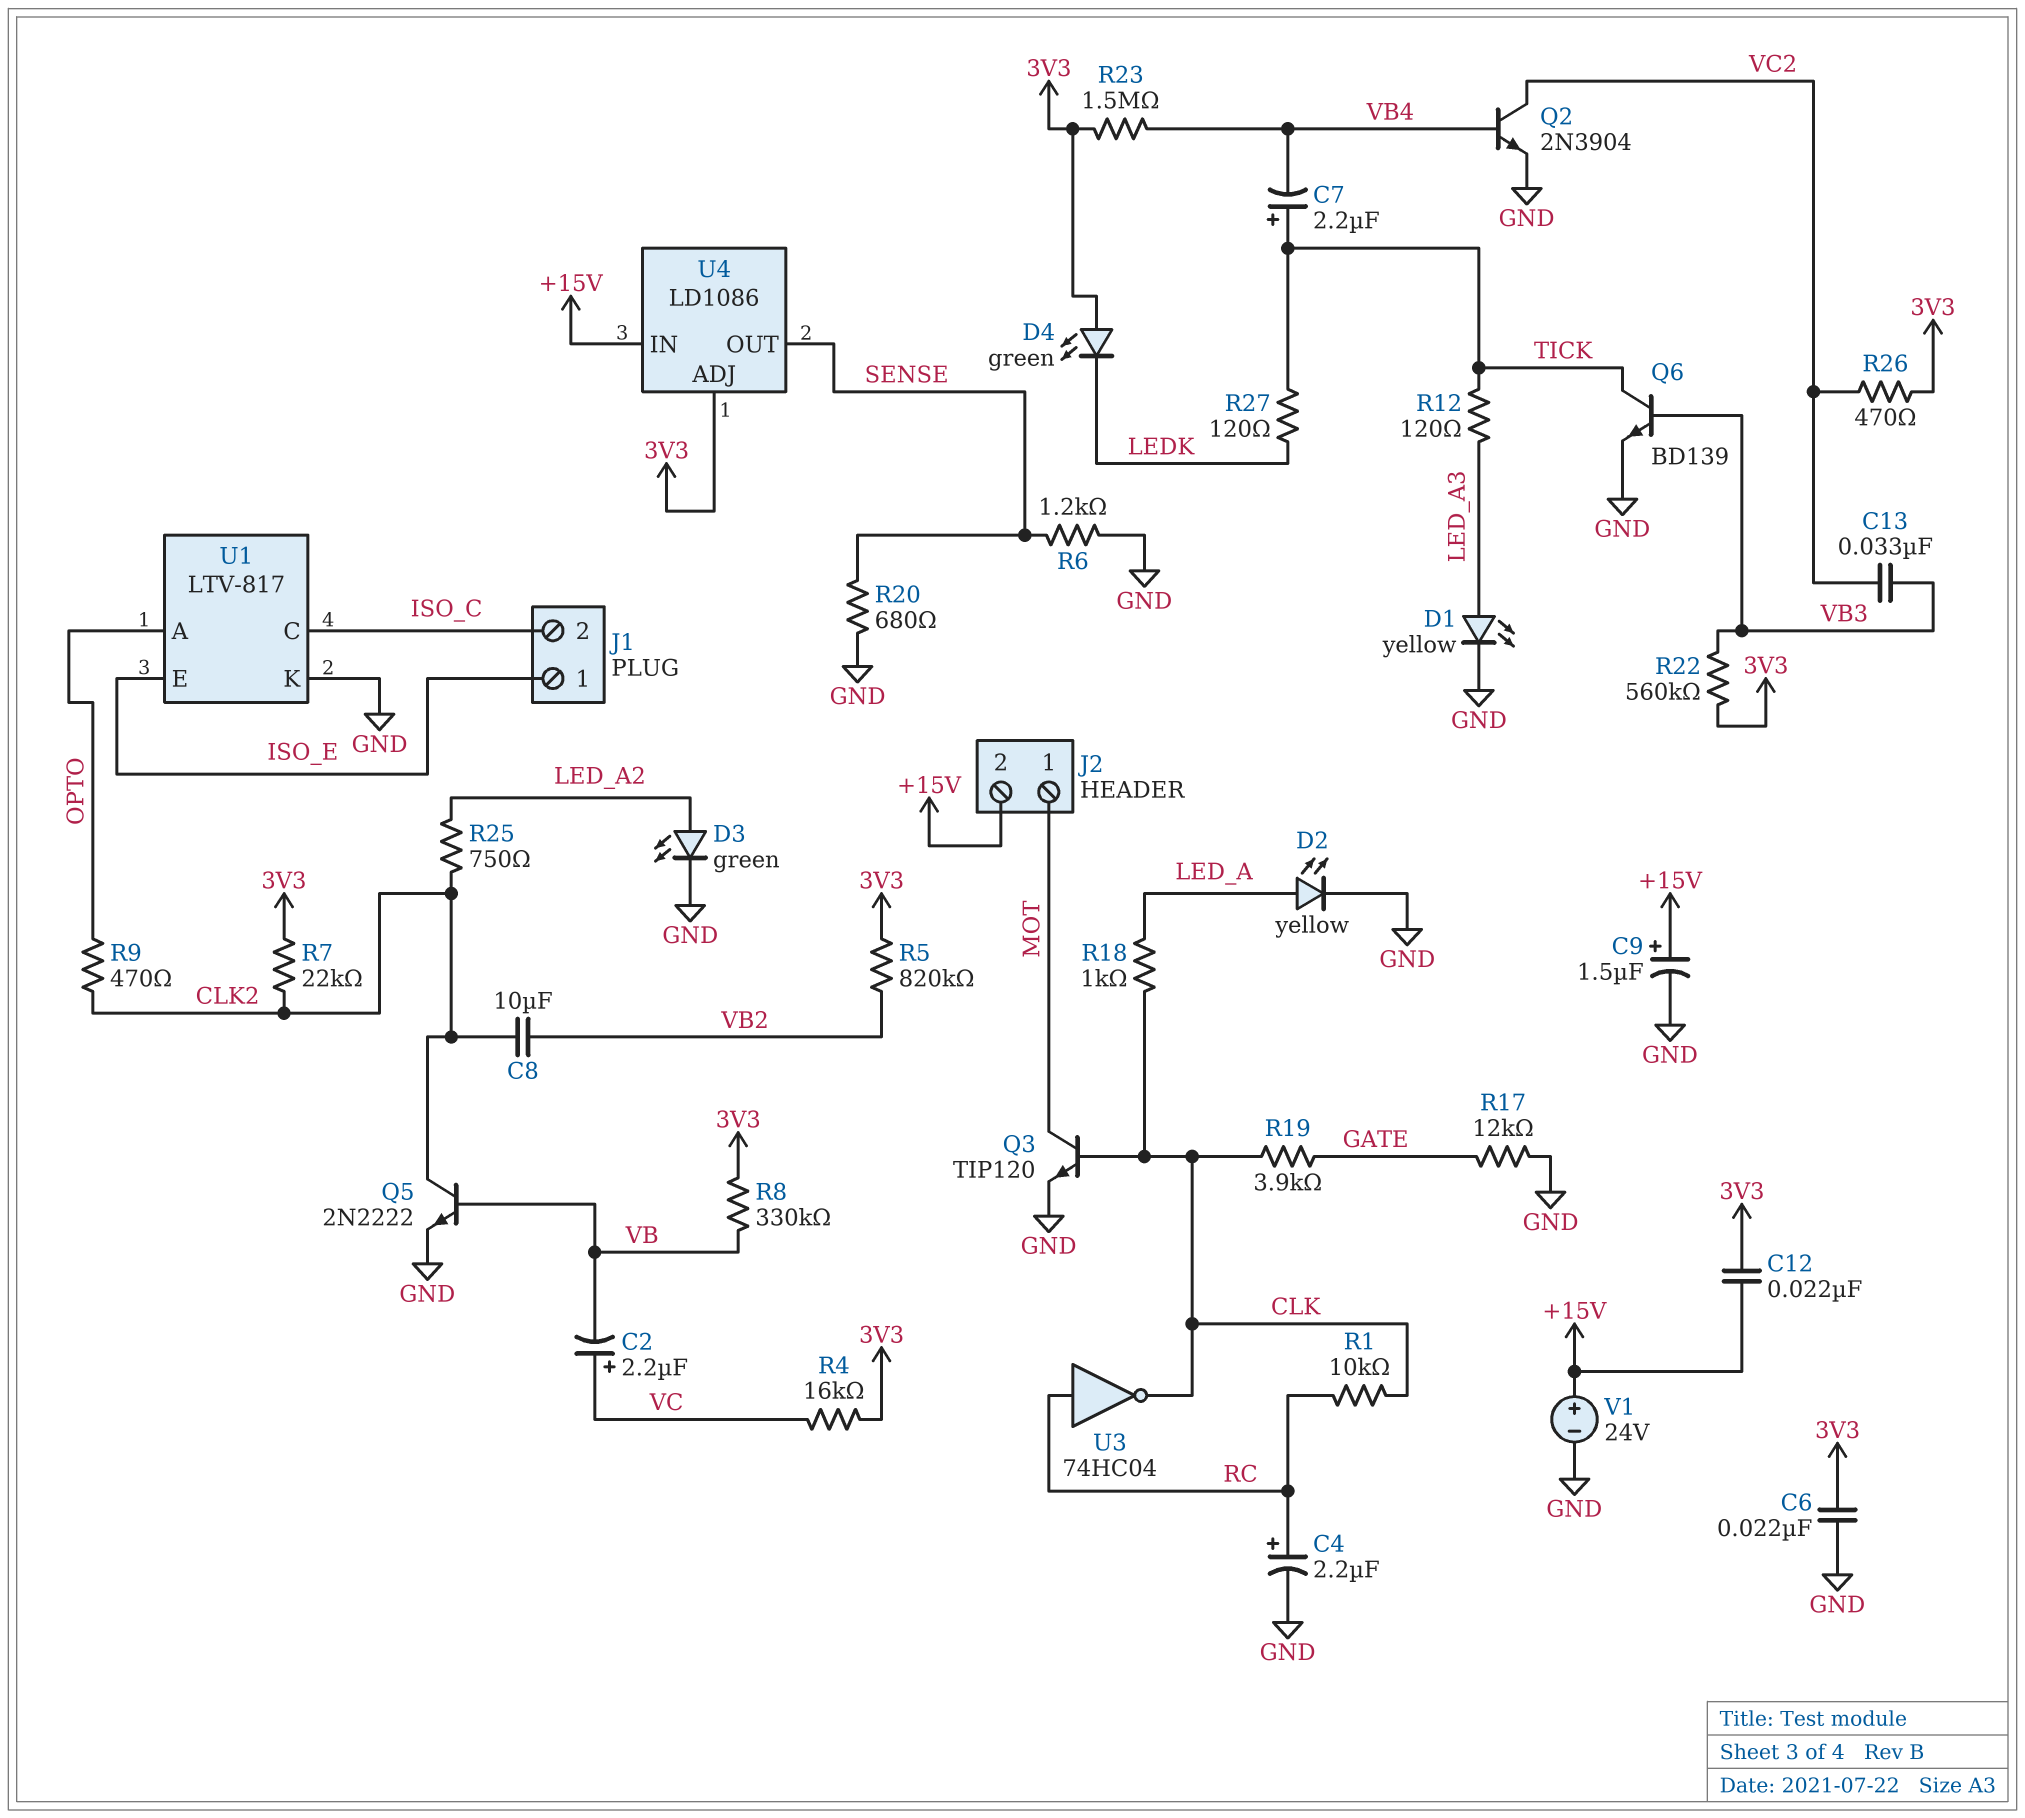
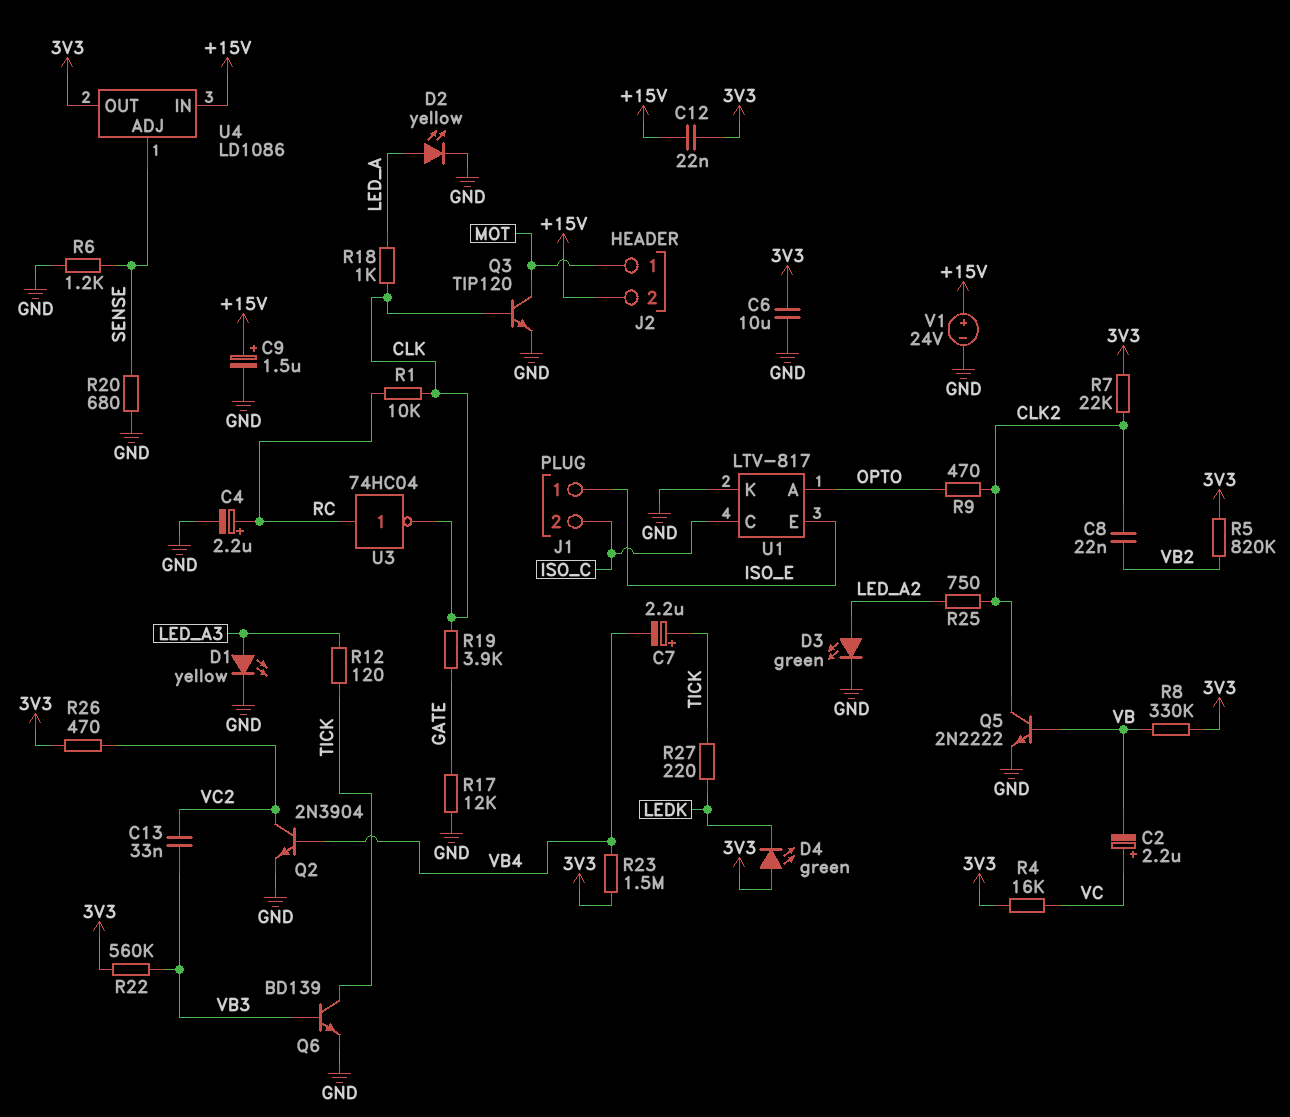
C6: 22nF (3V3, GND) -> 10uF (3V3, GND)
C8: 10uF (CLK2, VB2) -> 22nF (CLK2, VB2)
R27: 120 (LEDK, TICK) -> 220 (LEDK, TICK)
U4 pin ADJ: 3V3 -> SENSE
U4 pin OUT: SENSE -> 3V3

